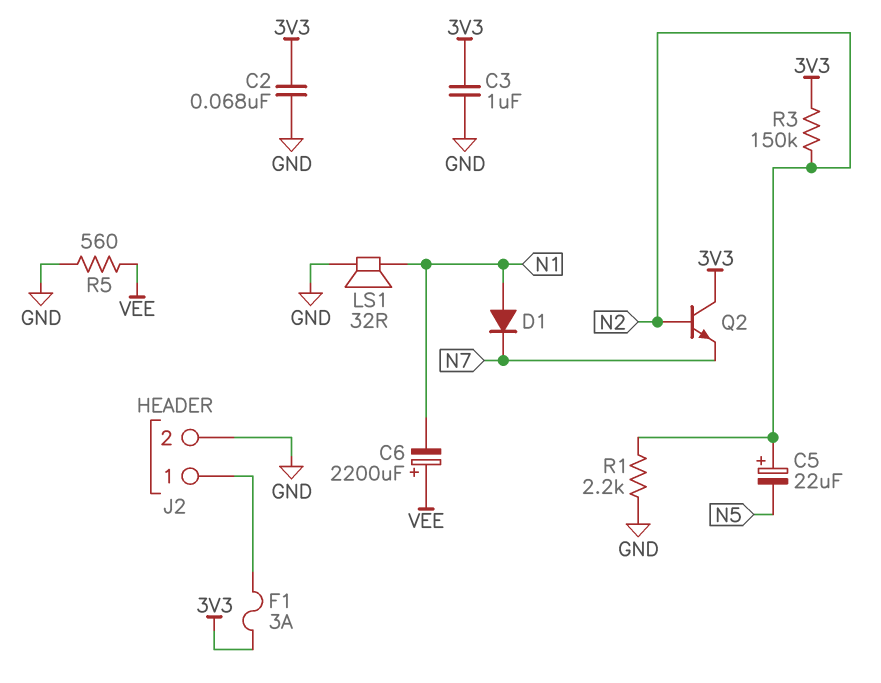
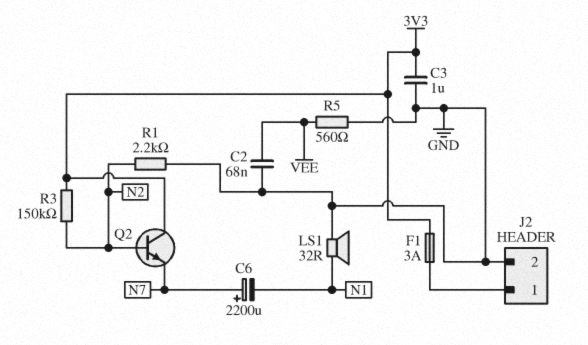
C2: 68nF (3V3, GND) -> 68nF (GND, VEE)
C5: 22uF (plus N2, minus N5) -> none
C6: 2200uF (plus VEE, minus N1) -> 2200uF (plus N7, minus N1)
D1: diode (A N1, K N7) -> none

